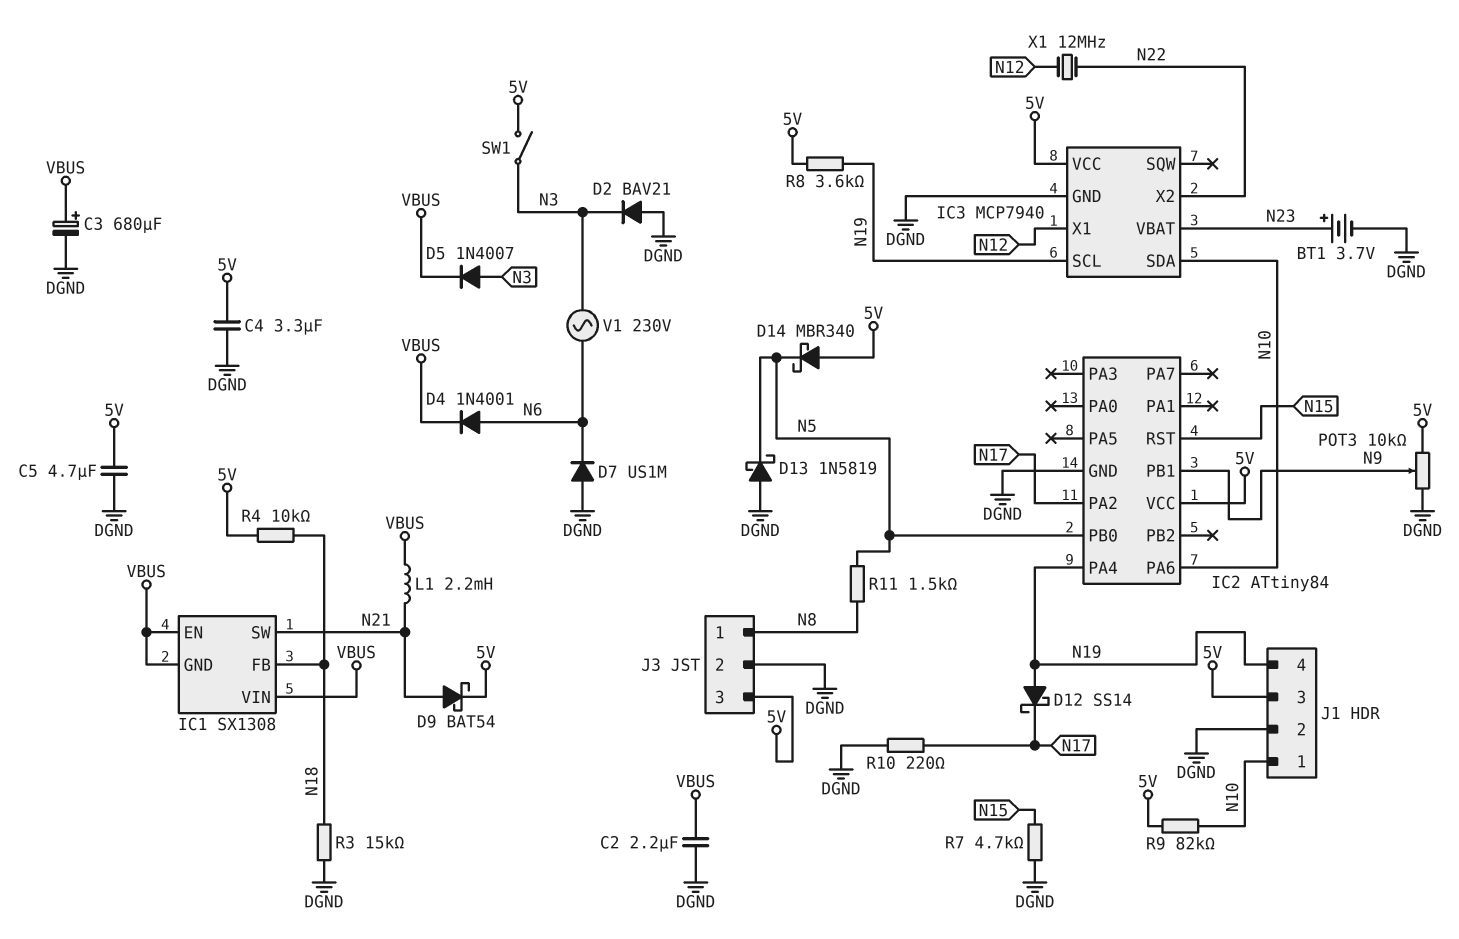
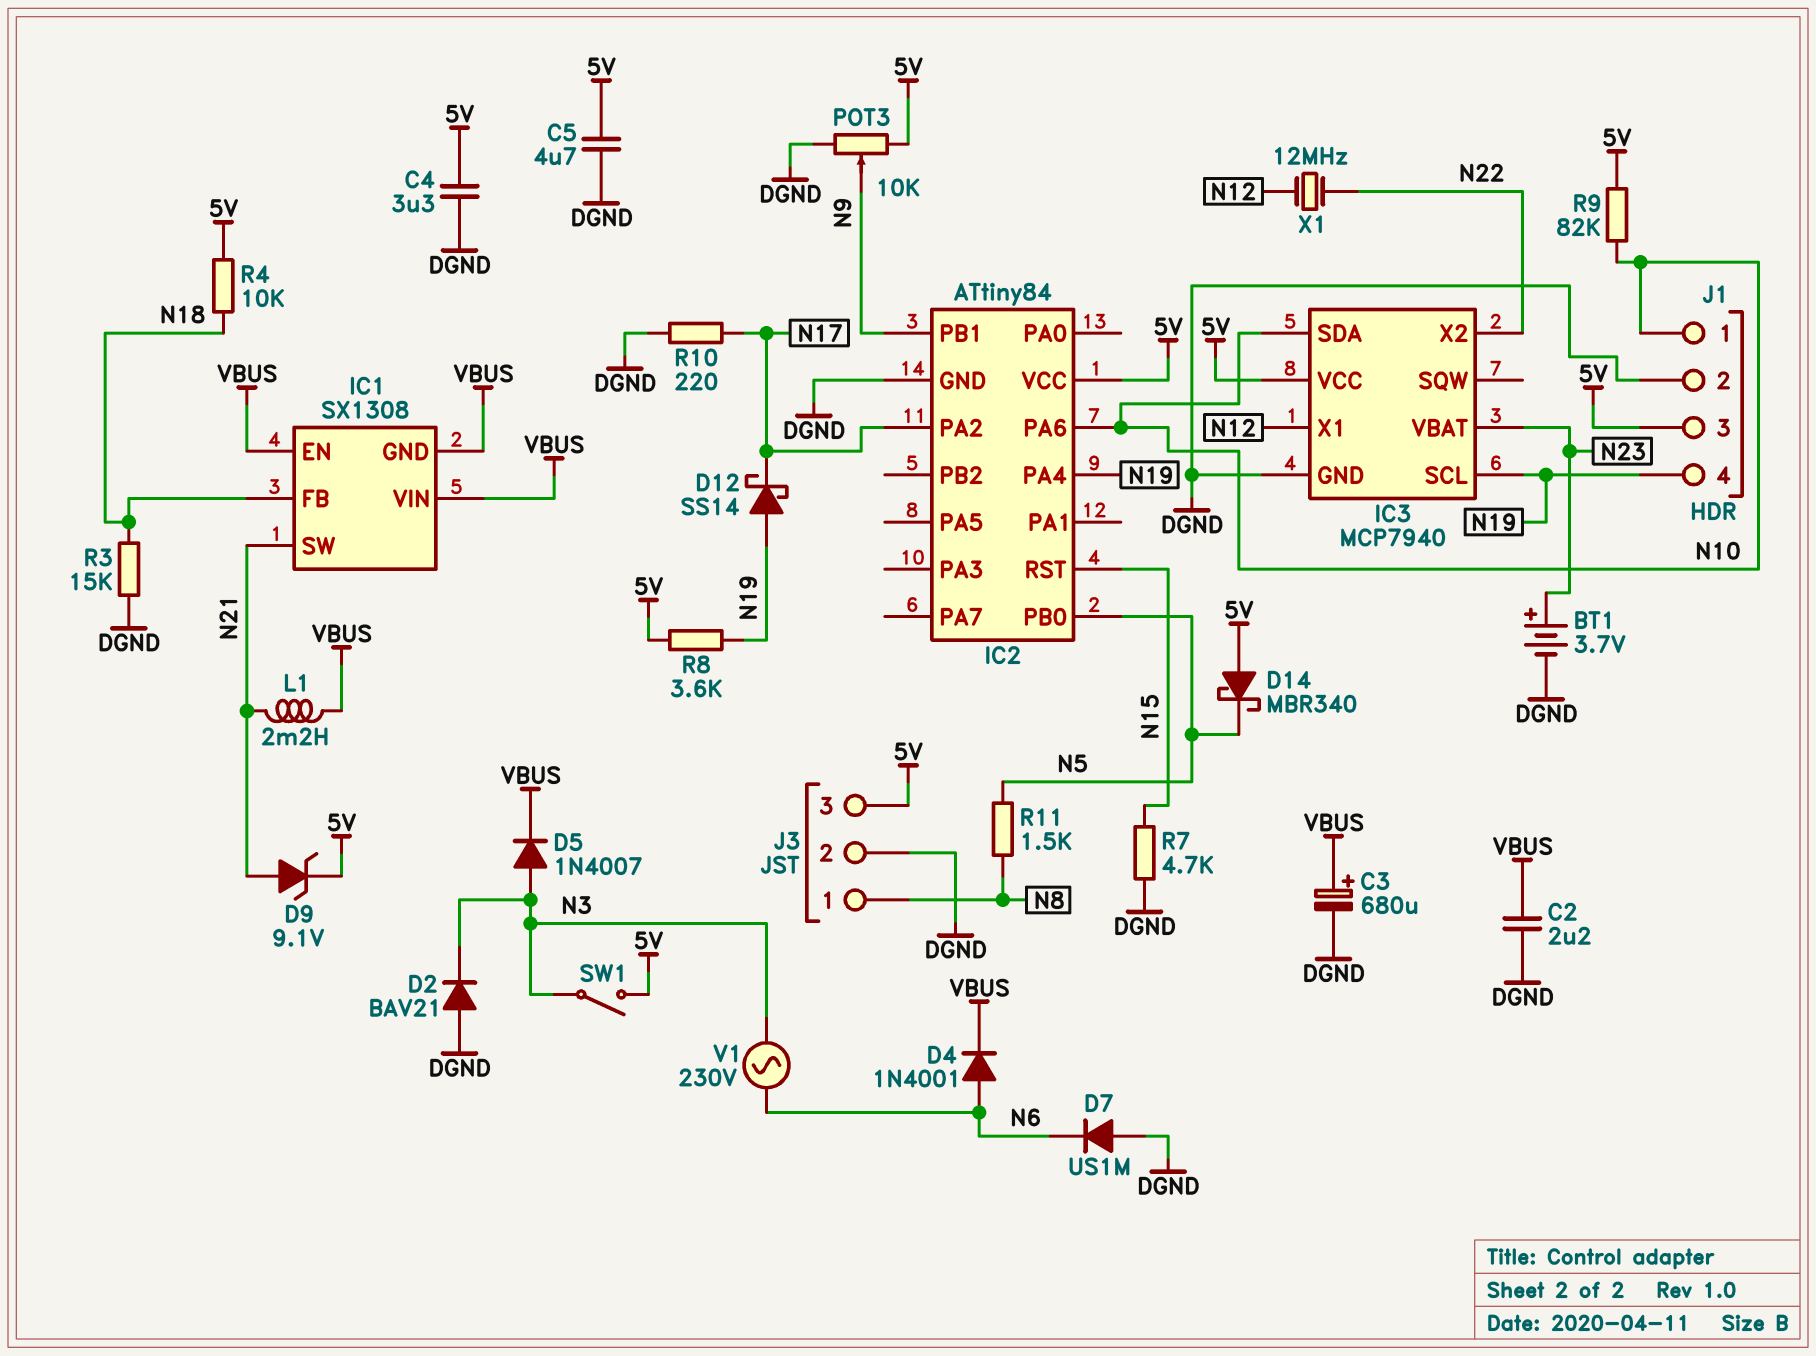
D9: schottky BAT54 (A N21, K 5V) -> zener 9.1V (A N21, K 5V)
D13: schottky 1N5819 (A DGND, K N5) -> none

